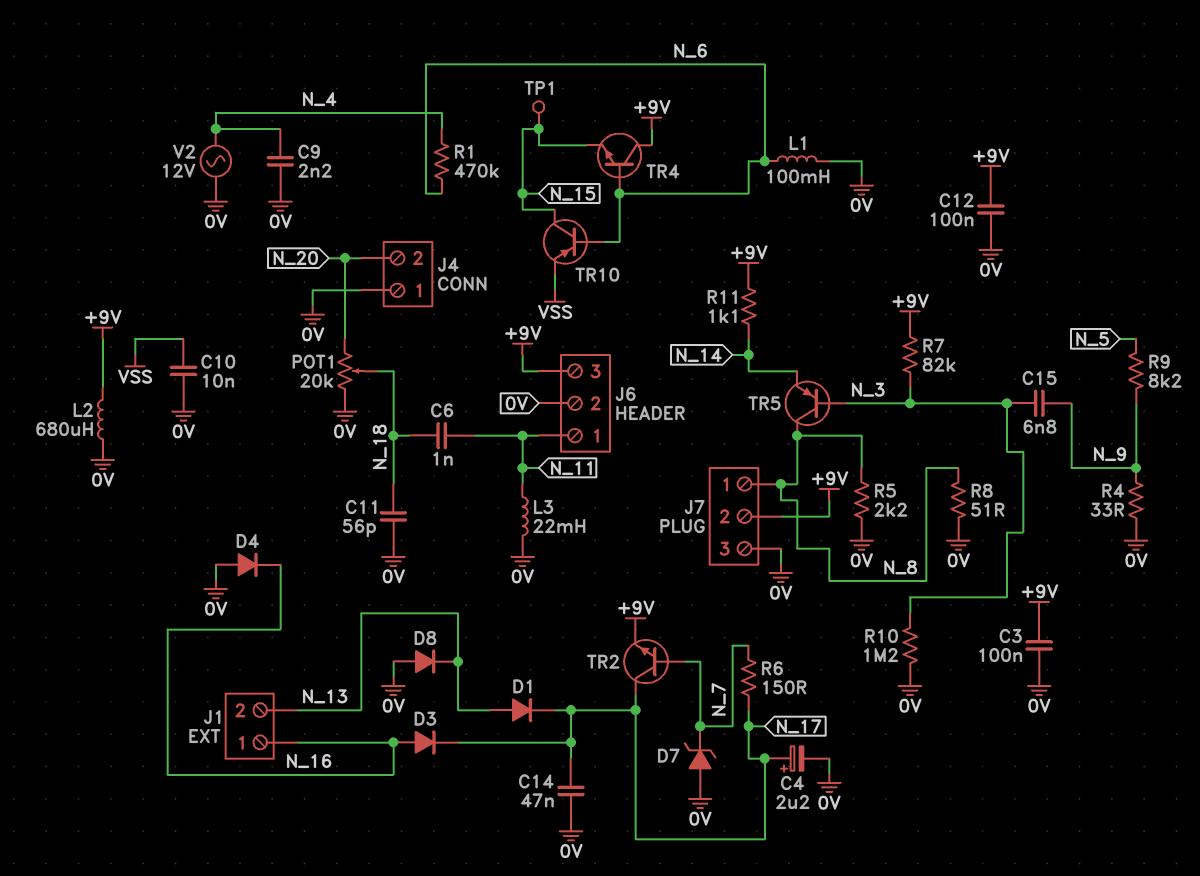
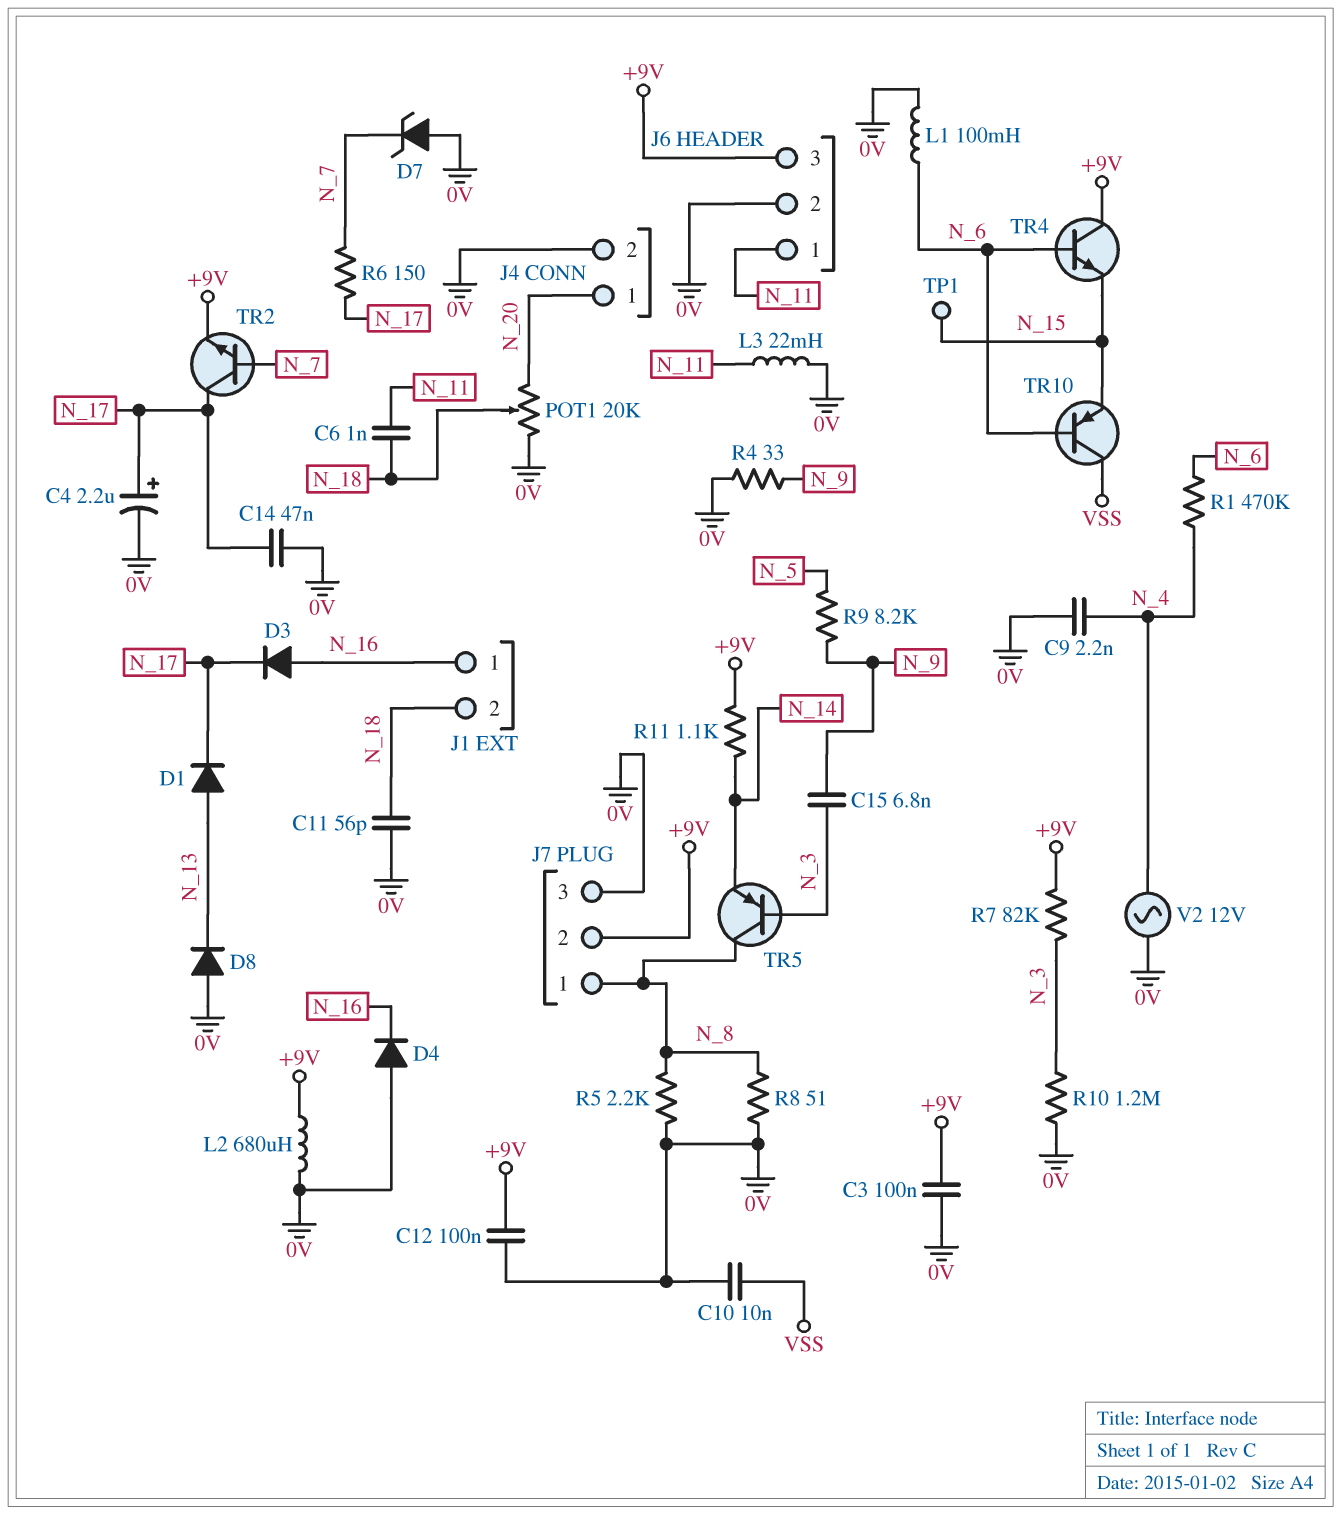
J1 pin 2: N_13 -> N_18
J4 pin 1: 0V -> N_20
J4 pin 2: N_20 -> 0V
TR10: PNP (B N_6, C N_15, E VSS) -> PNP (B N_6, C VSS, E N_15)

